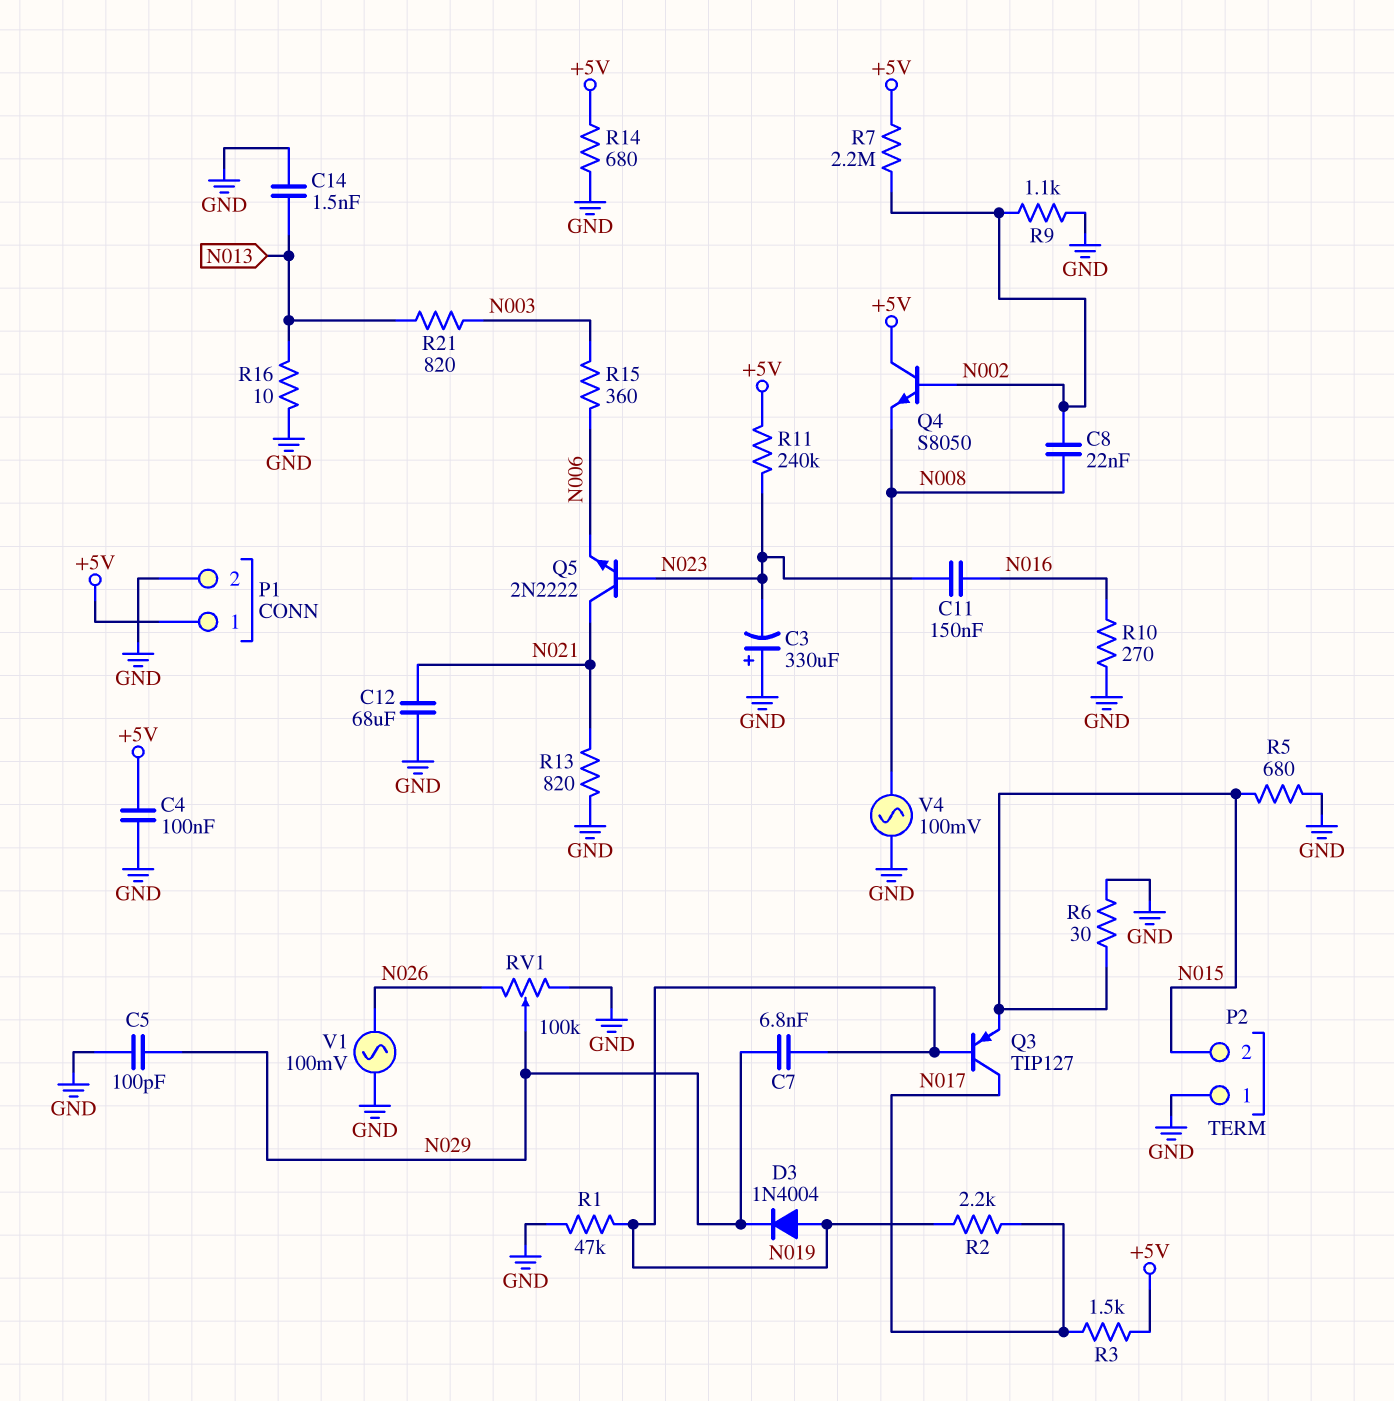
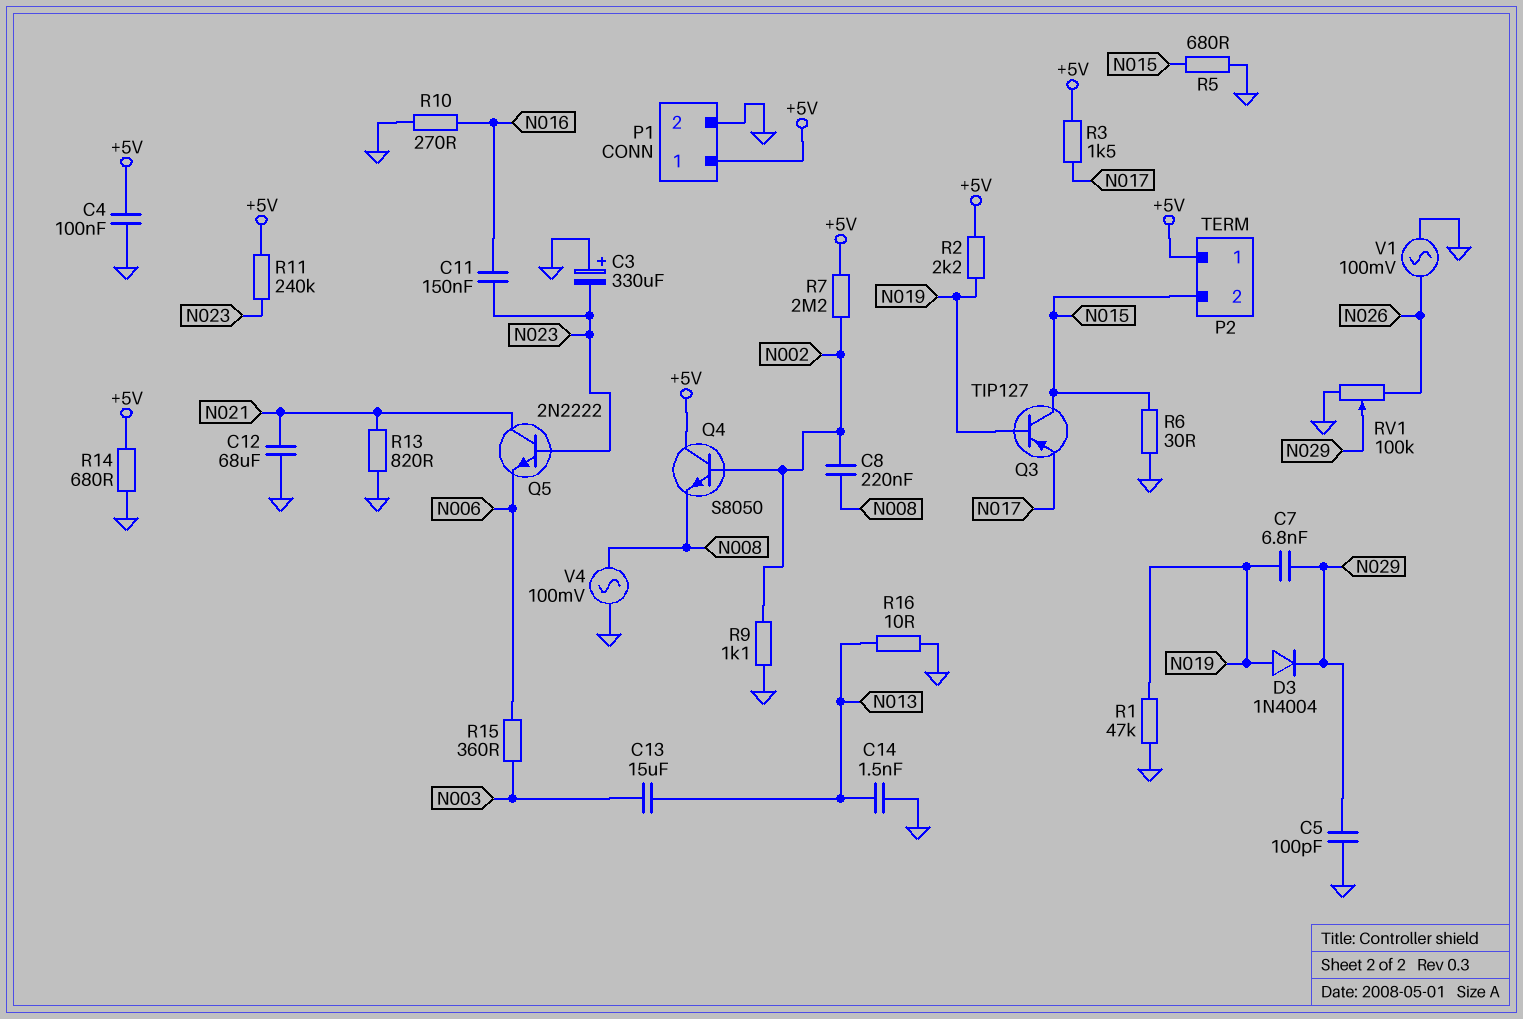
C8: 22nF (N002, N008) -> 220nF (N002, N008)
C13: none -> 15uF (N003, N013)
P2 pin 1: GND -> +5V
Q3: PNP TIP127 (B N019, C N017, E N015) -> PNP TIP127 (B N019, C N015, E N017)
R2: 2.2k (N017, N019) -> 2.2k (+5V, N019)
R21: 820 (N003, N013) -> none

